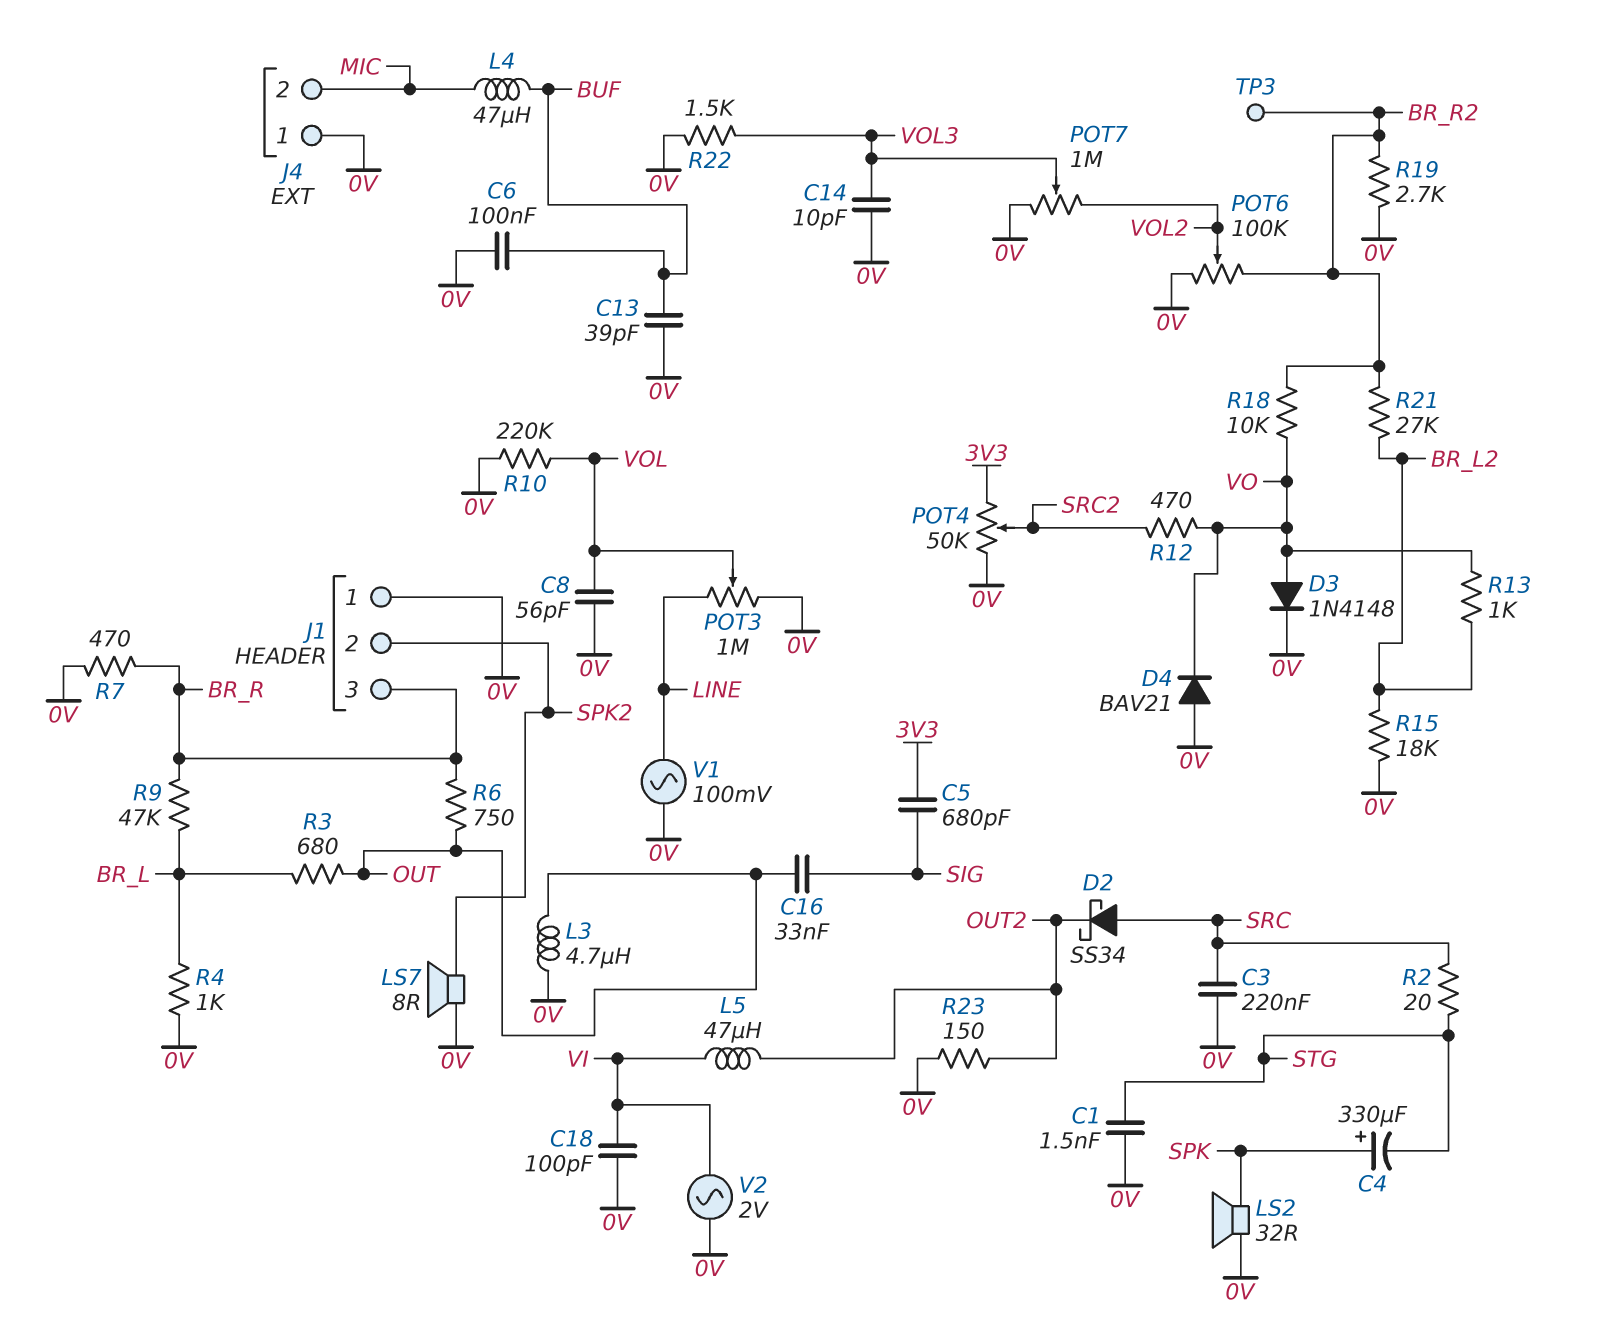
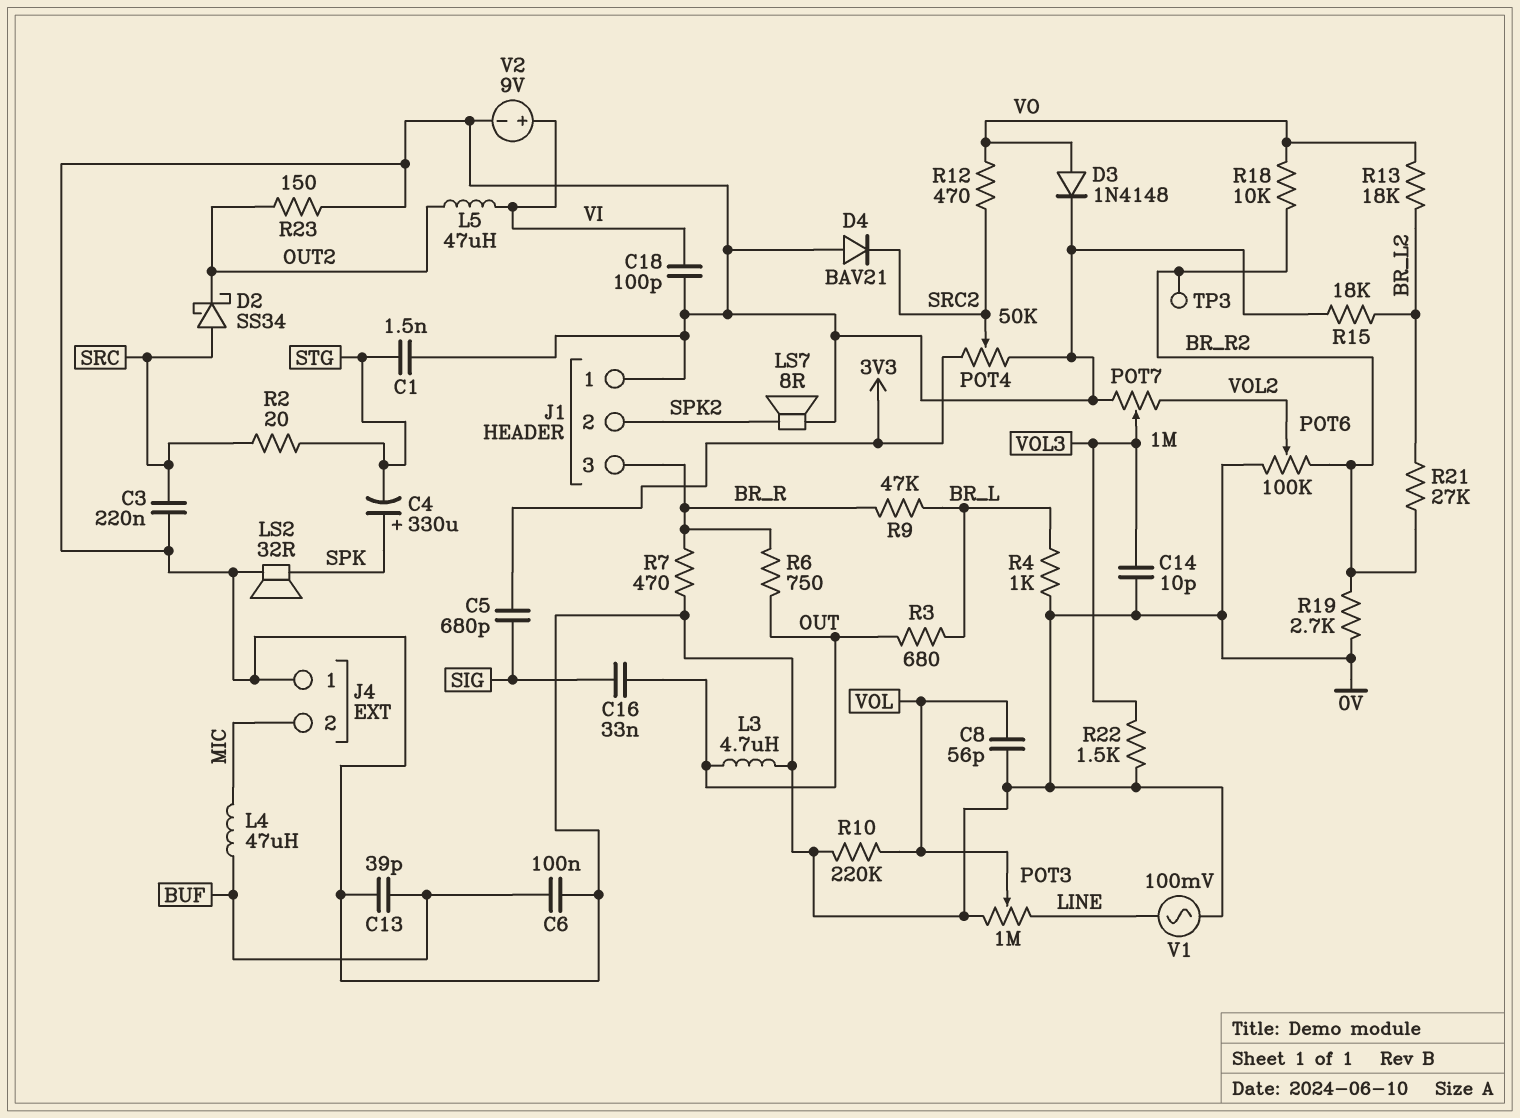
D4: diode BAV21 (A 0V, K VO) -> diode BAV21 (A 0V, K SRC2)
R13: 1k (BR_L2, VO) -> 18k (BR_L2, VO)
V2: AC 2V (0V, VI) -> 9V (plus VI, minus 0V)

